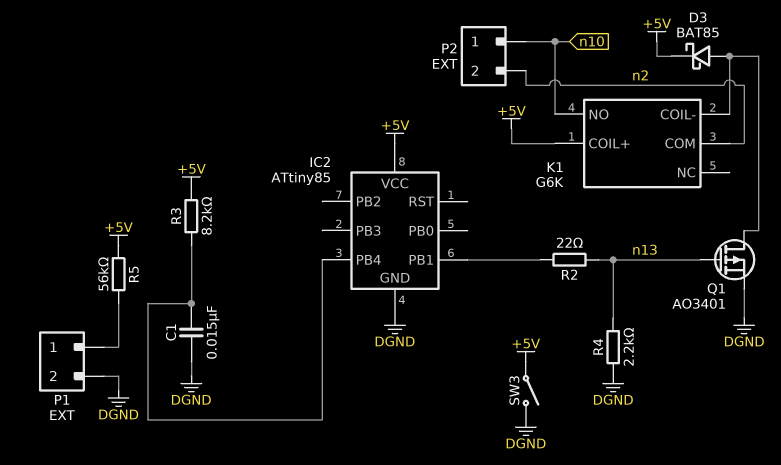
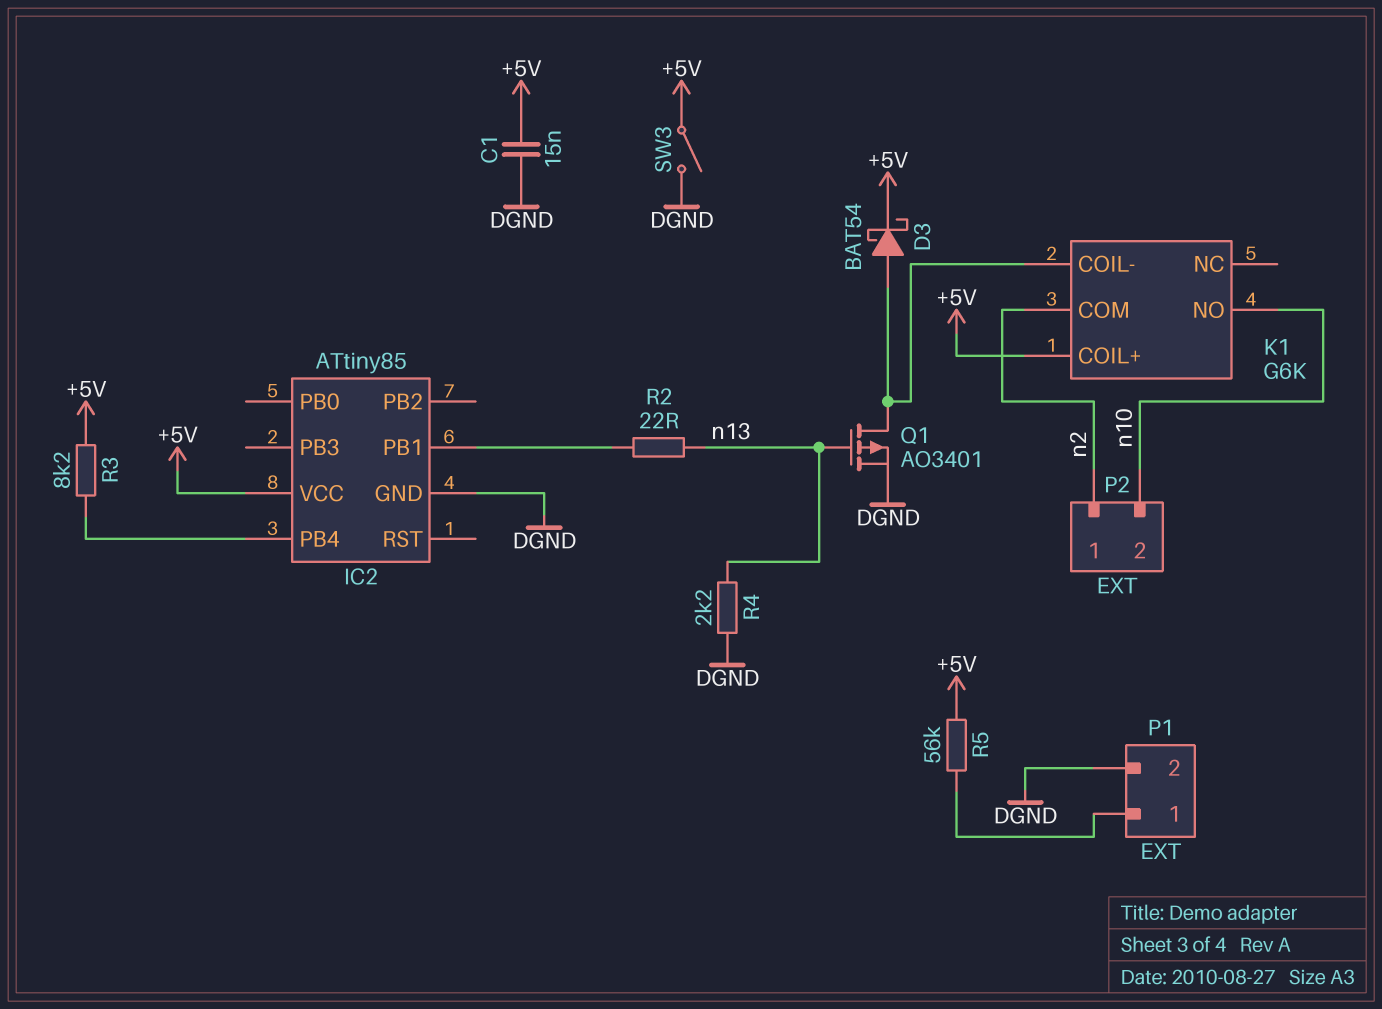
C1: 15nF (DGND, IC2/PB4) -> 15nF (+5V, DGND)
D3: schottky BAT85 (A K1/COIL-, K +5V) -> schottky BAT54 (A K1/COIL-, K +5V)
P2 pin 1: n10 -> n2
P2 pin 2: n2 -> n10

